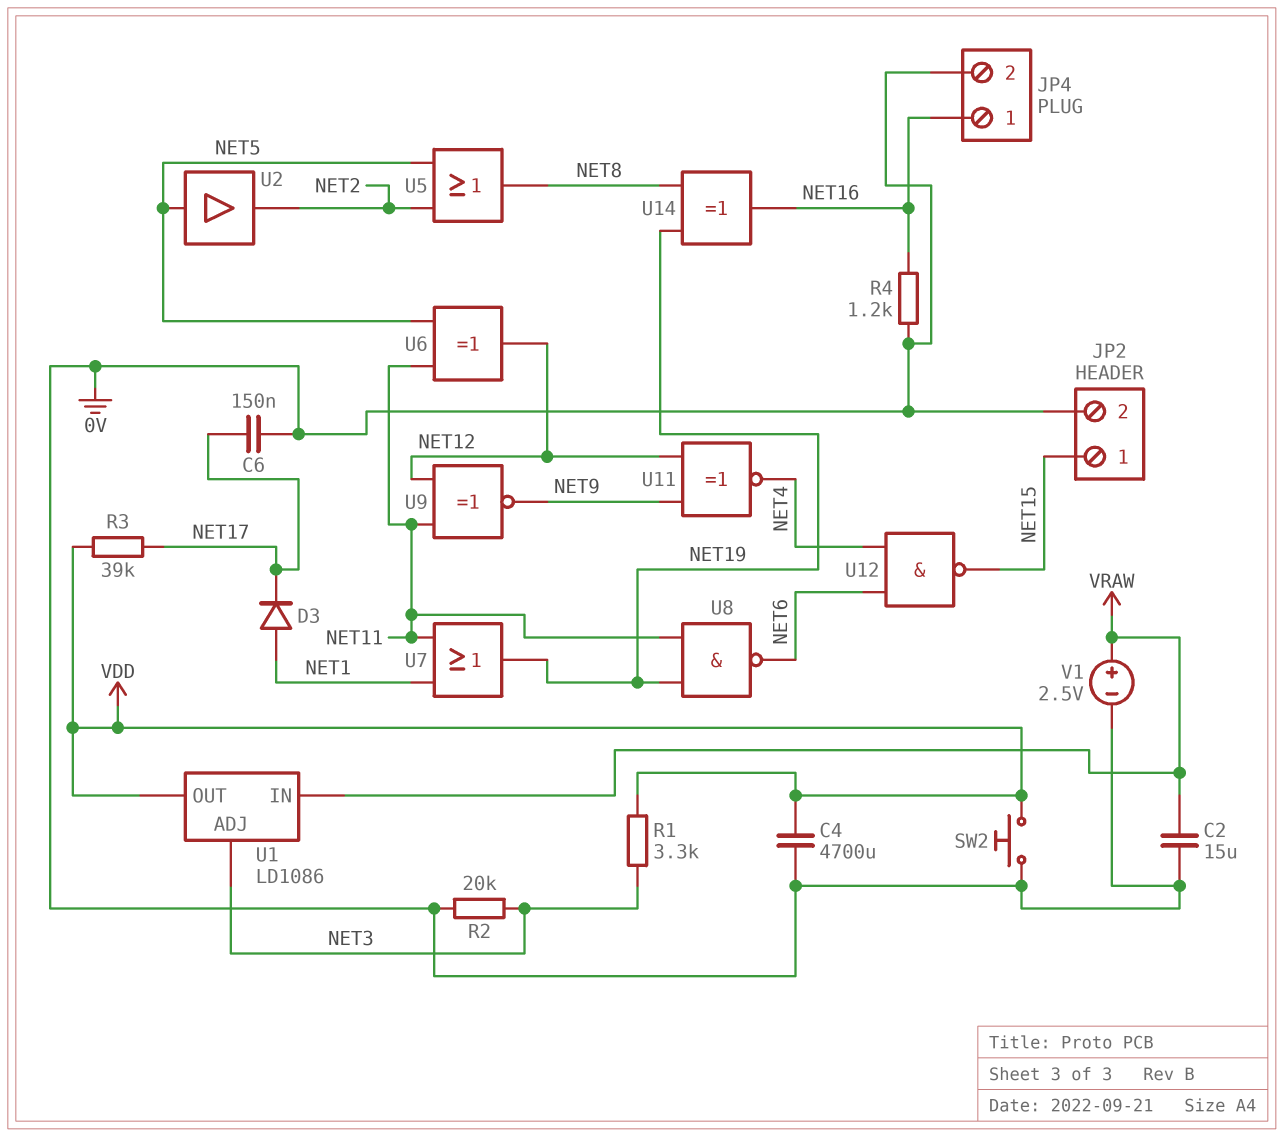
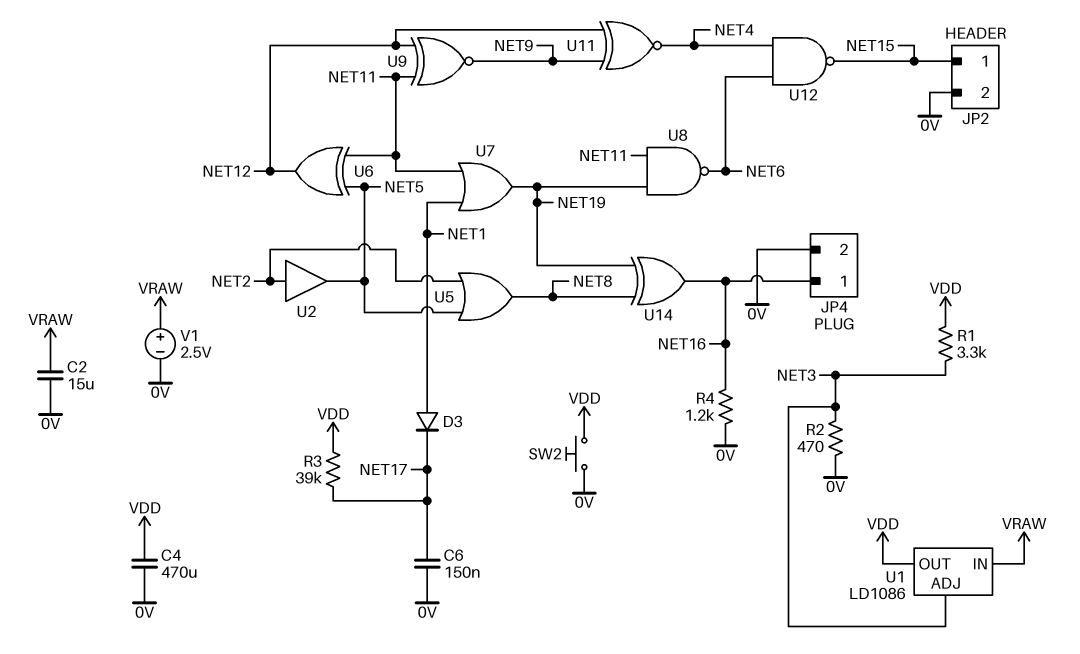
C4: 4700uF (0V, VDD) -> 470uF (0V, VDD)
R2: 20k (0V, NET3) -> 470 (0V, NET3)
U2: buffer (in NET5, out NET2) -> buffer (in NET2, out NET5)

